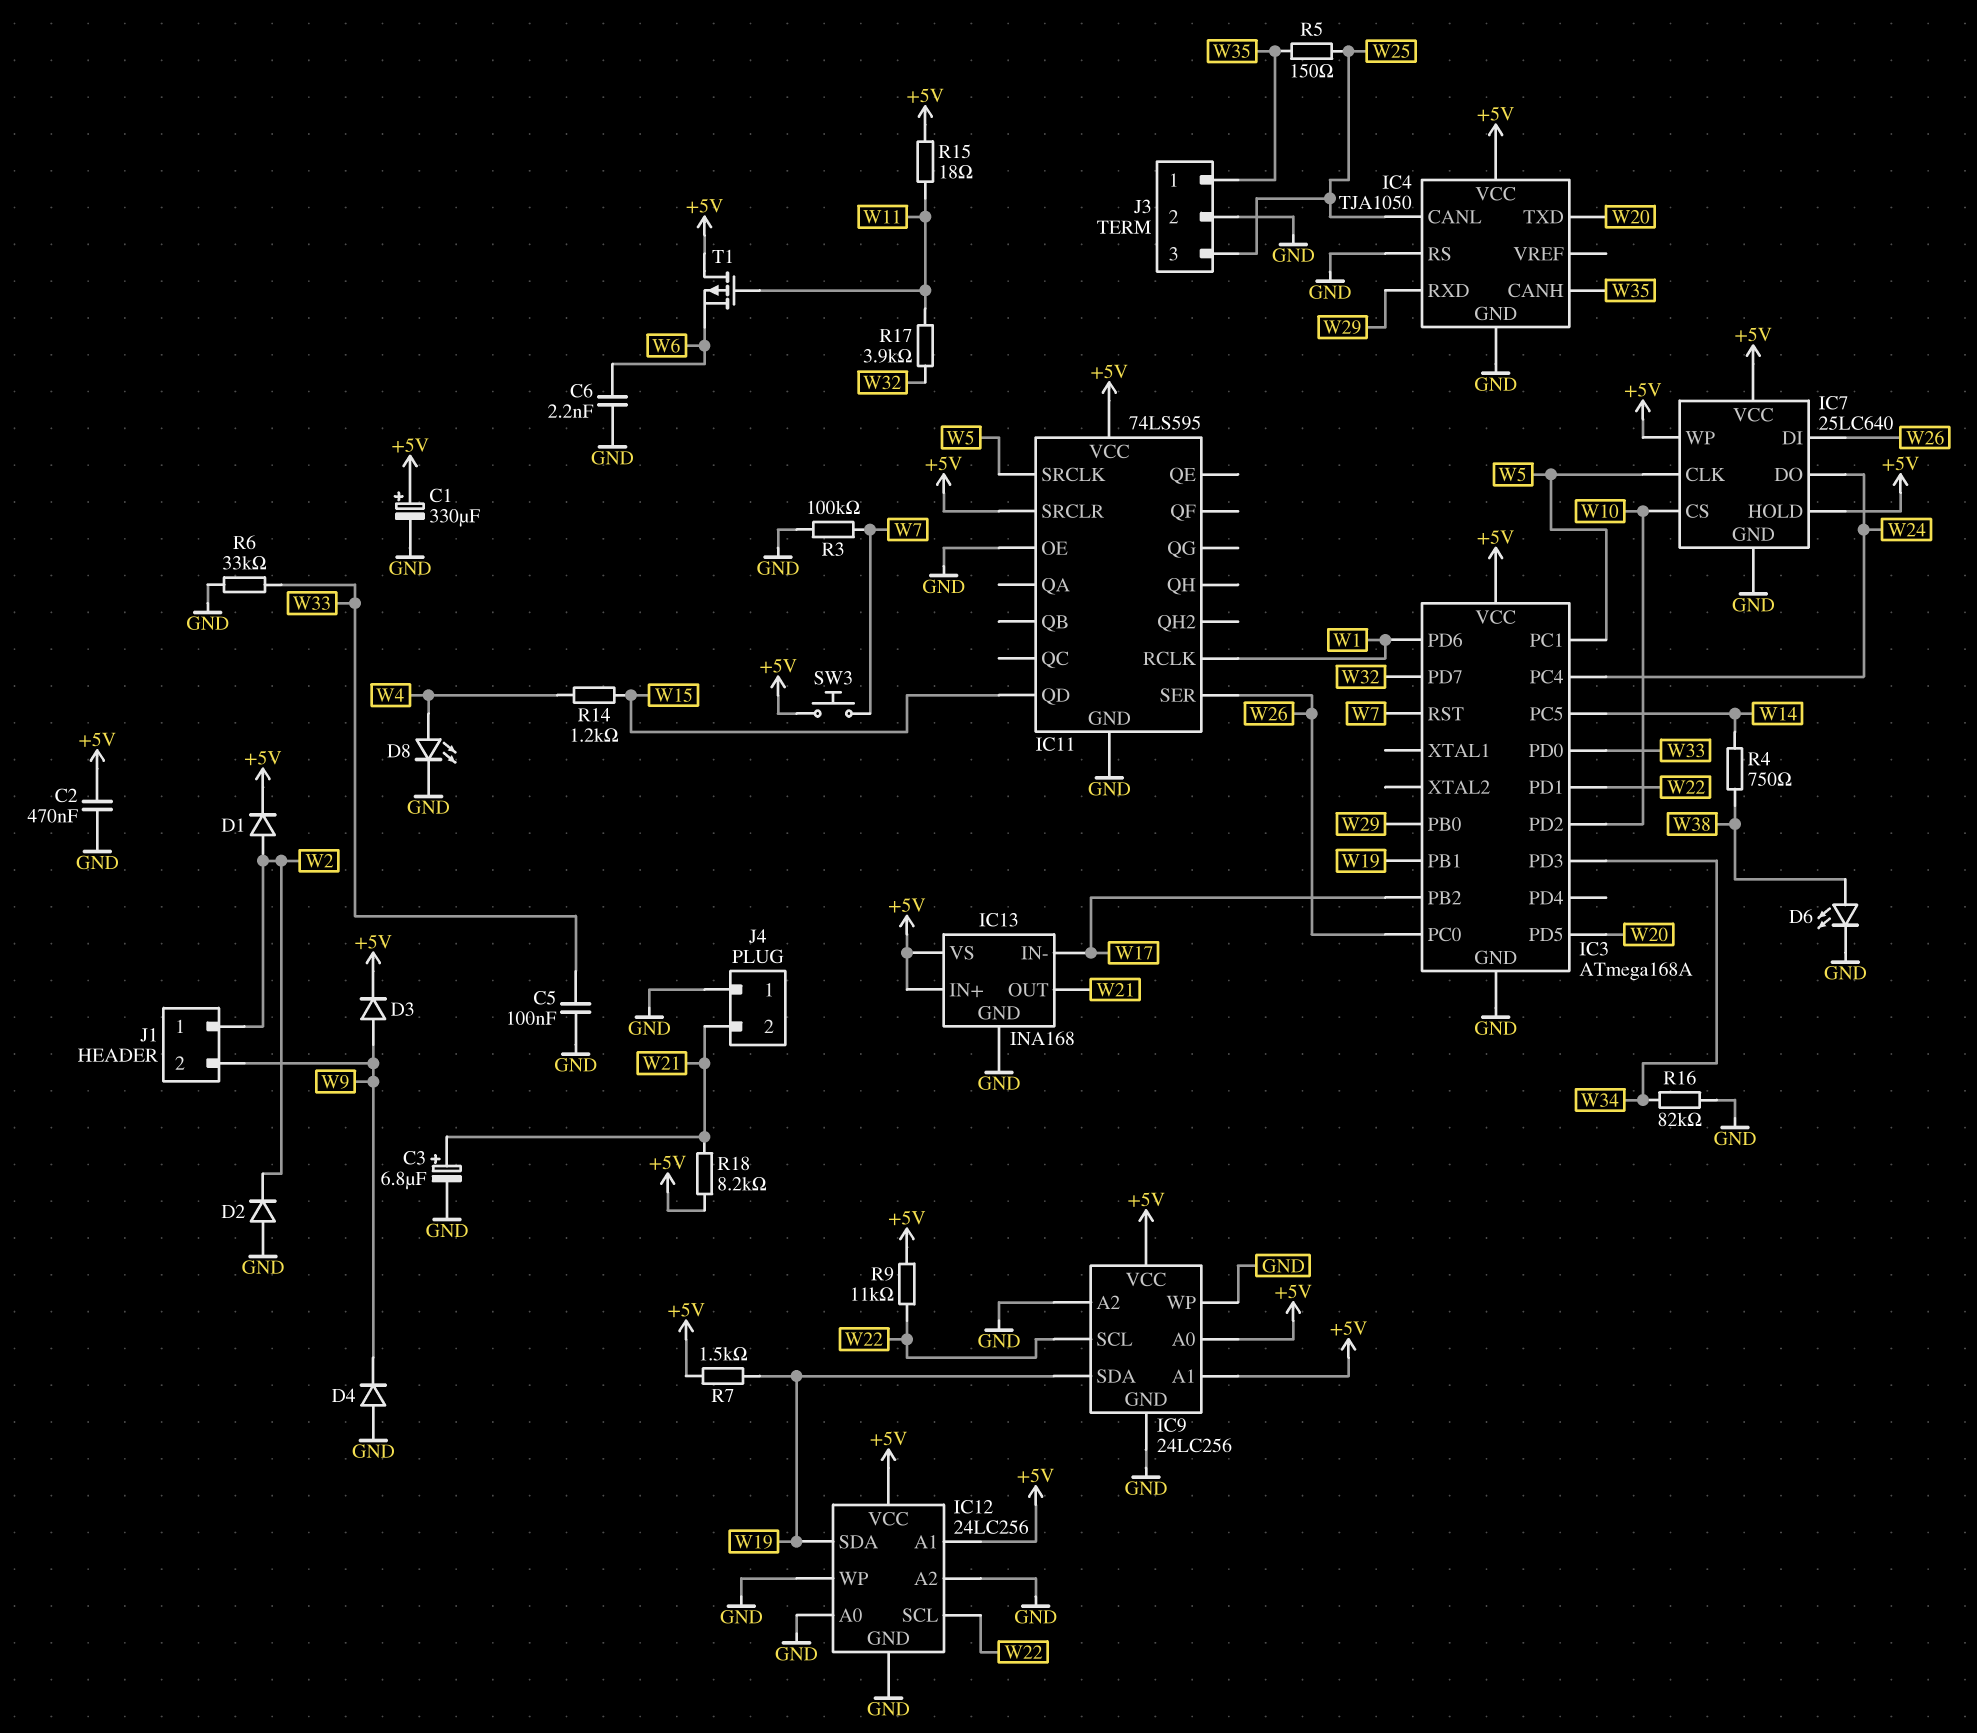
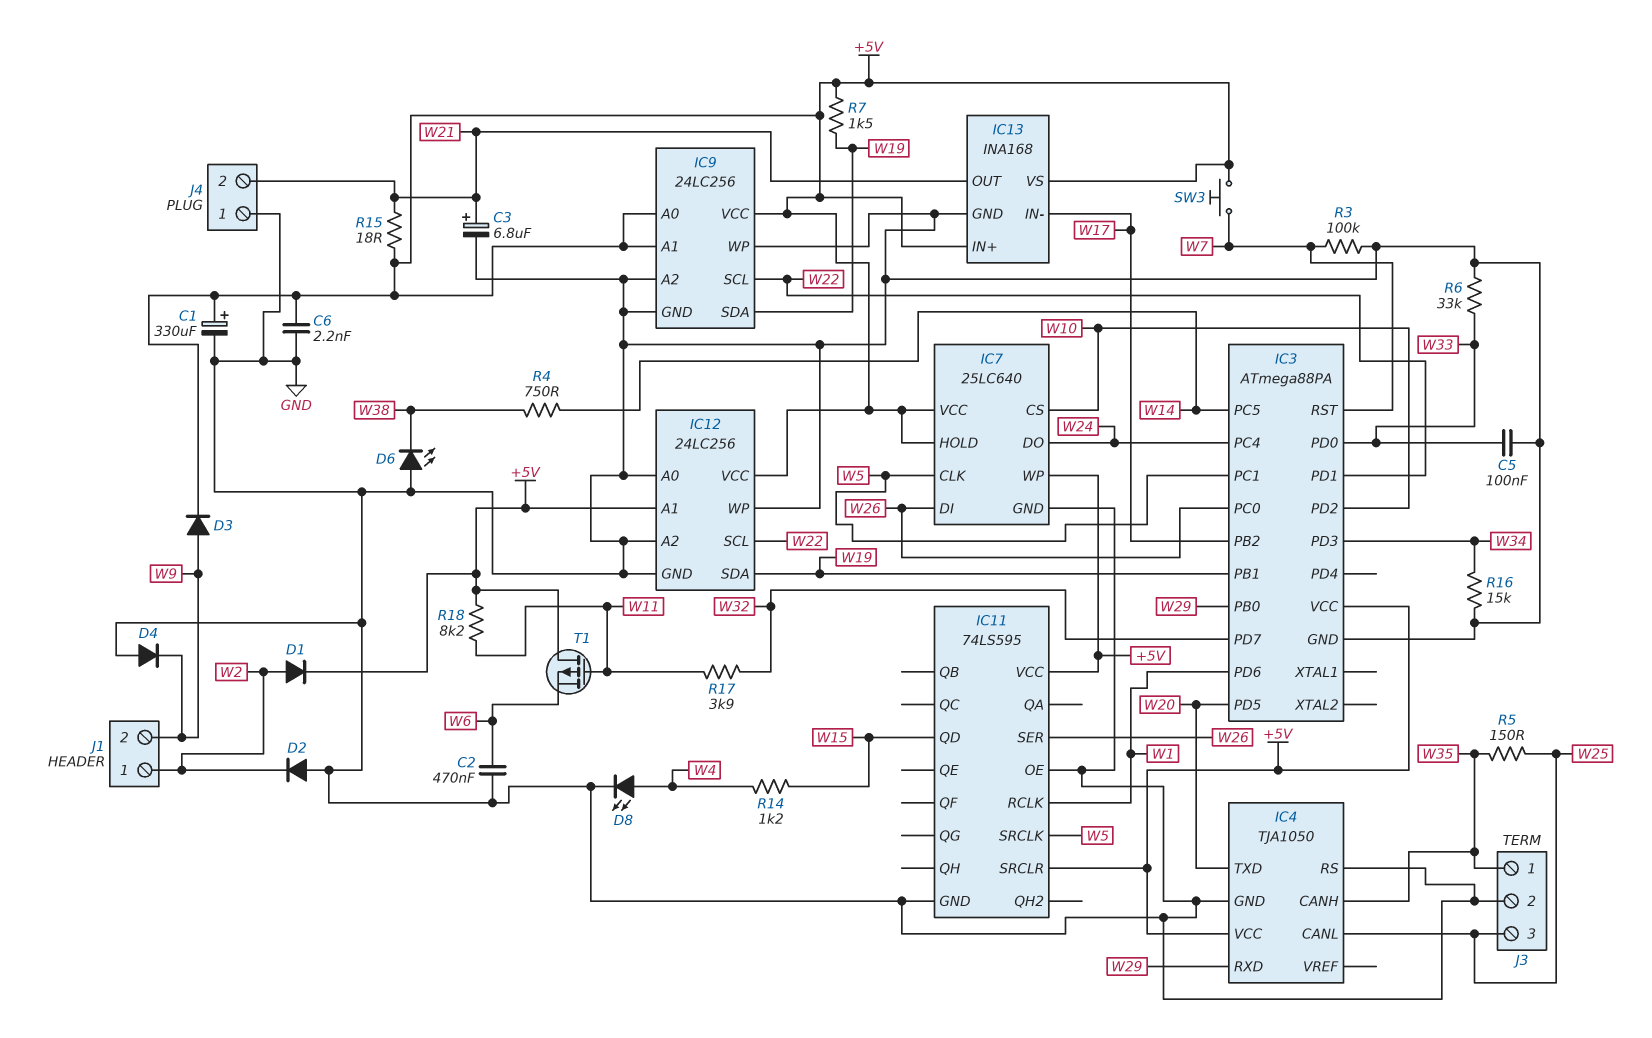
C2: 470nF (+5V, GND) -> 470nF (GND, W6)
C6: 2.2nF (GND, W6) -> 2.2nF (+5V, GND)
D6: LED (A W38, K GND) -> LED (A GND, K W38)
IC3: ATmega168A -> ATmega88PA
R9: 11k (+5V, W22) -> none
R15: 18 (+5V, W11) -> 18 (+5V, W21)
R16: 82k (GND, W34) -> 15k (GND, W34)
R18: 8.2k (+5V, W21) -> 8.2k (+5V, W11)

